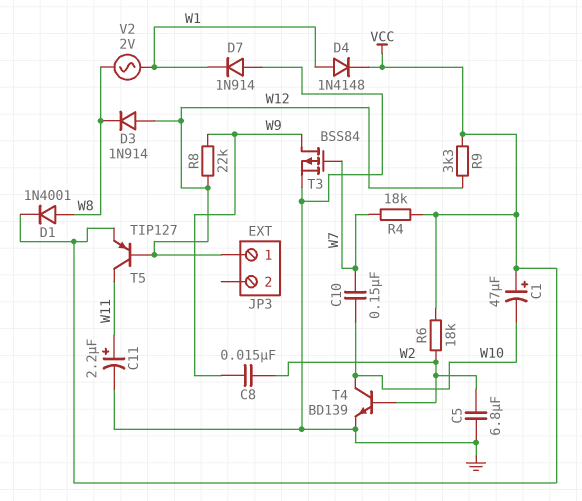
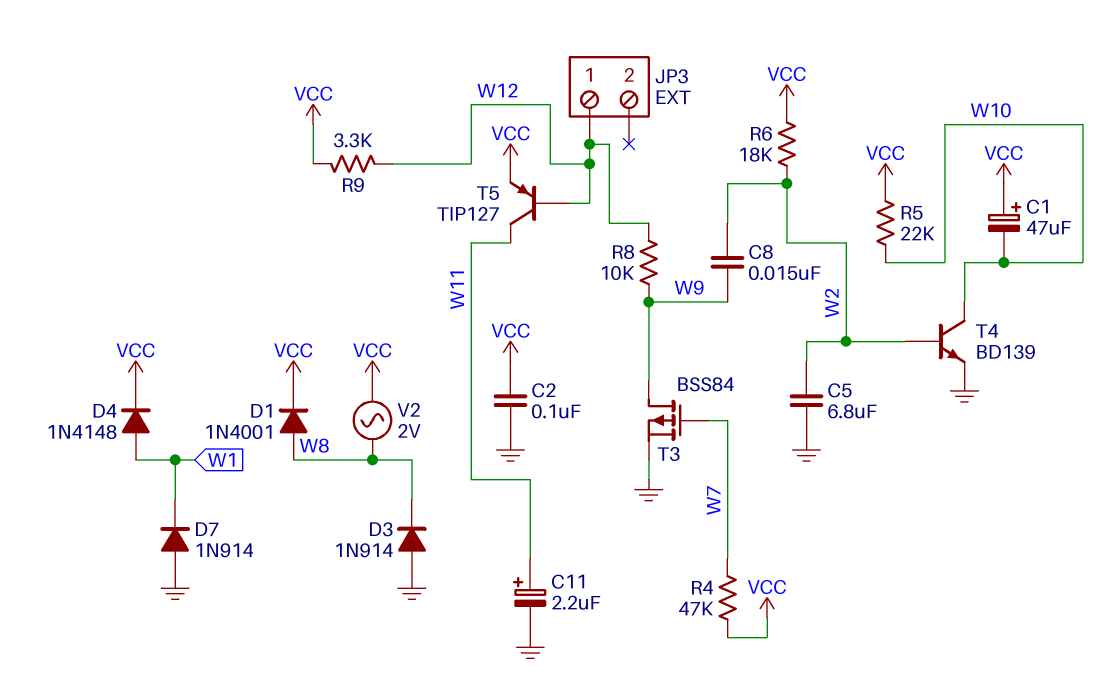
C2: none -> 100nF (GND, VCC)
C10: 150nF (W7, W10) -> none
D3: diode 1N914 (A W12, K W8) -> diode 1N914 (A GND, K W8)
R4: 18k (VCC, W7) -> 47k (VCC, W7)
R5: none -> 22k (VCC, W10)
R8: 22k (W9, W12) -> 10k (W9, W12)
V2: AC 2V (W1, W8) -> AC 2V (VCC, W8)

